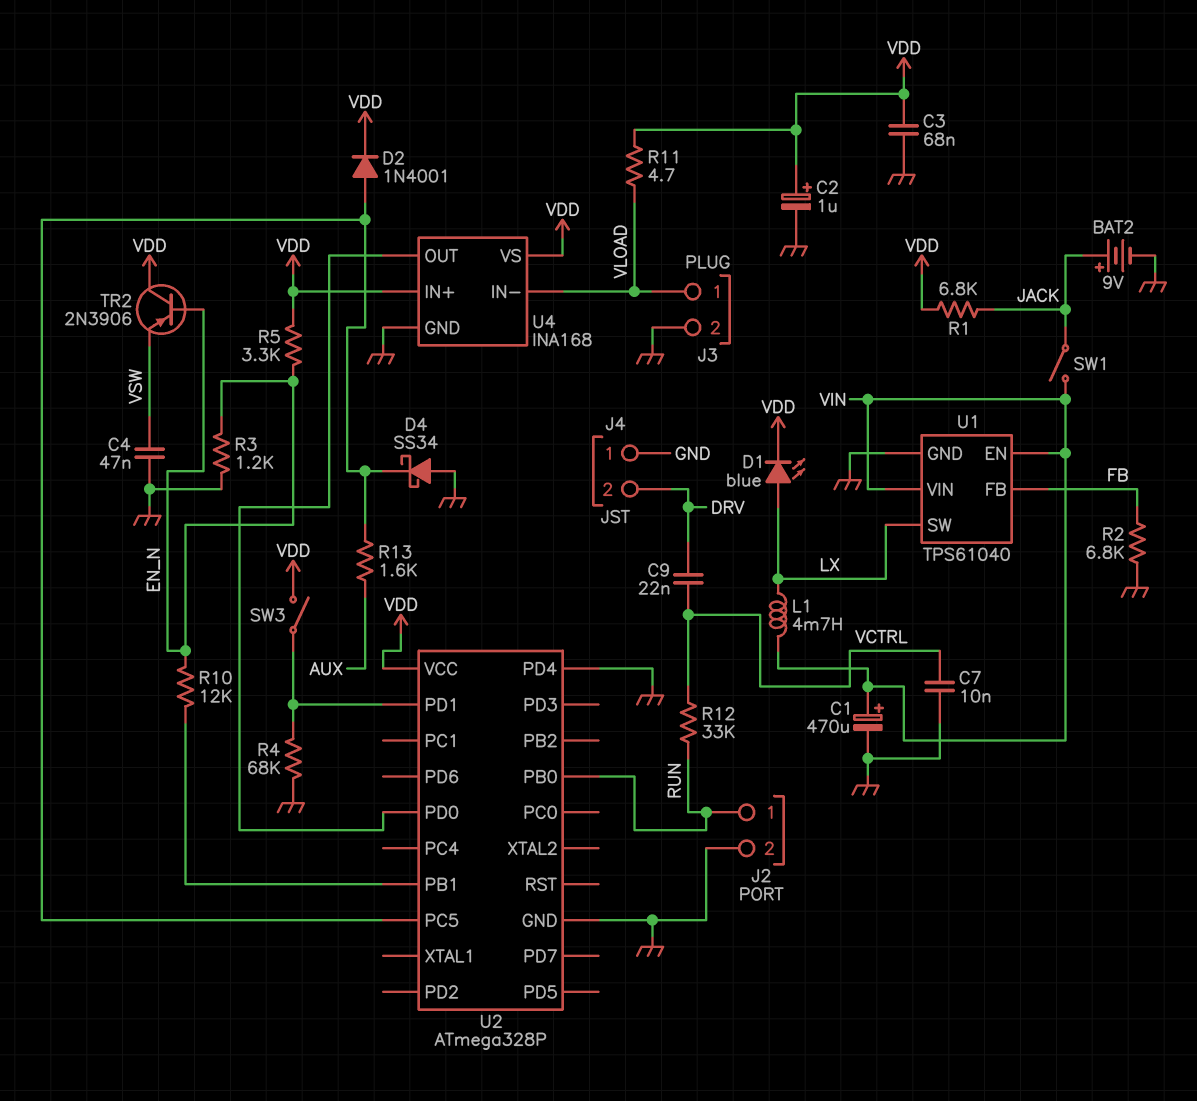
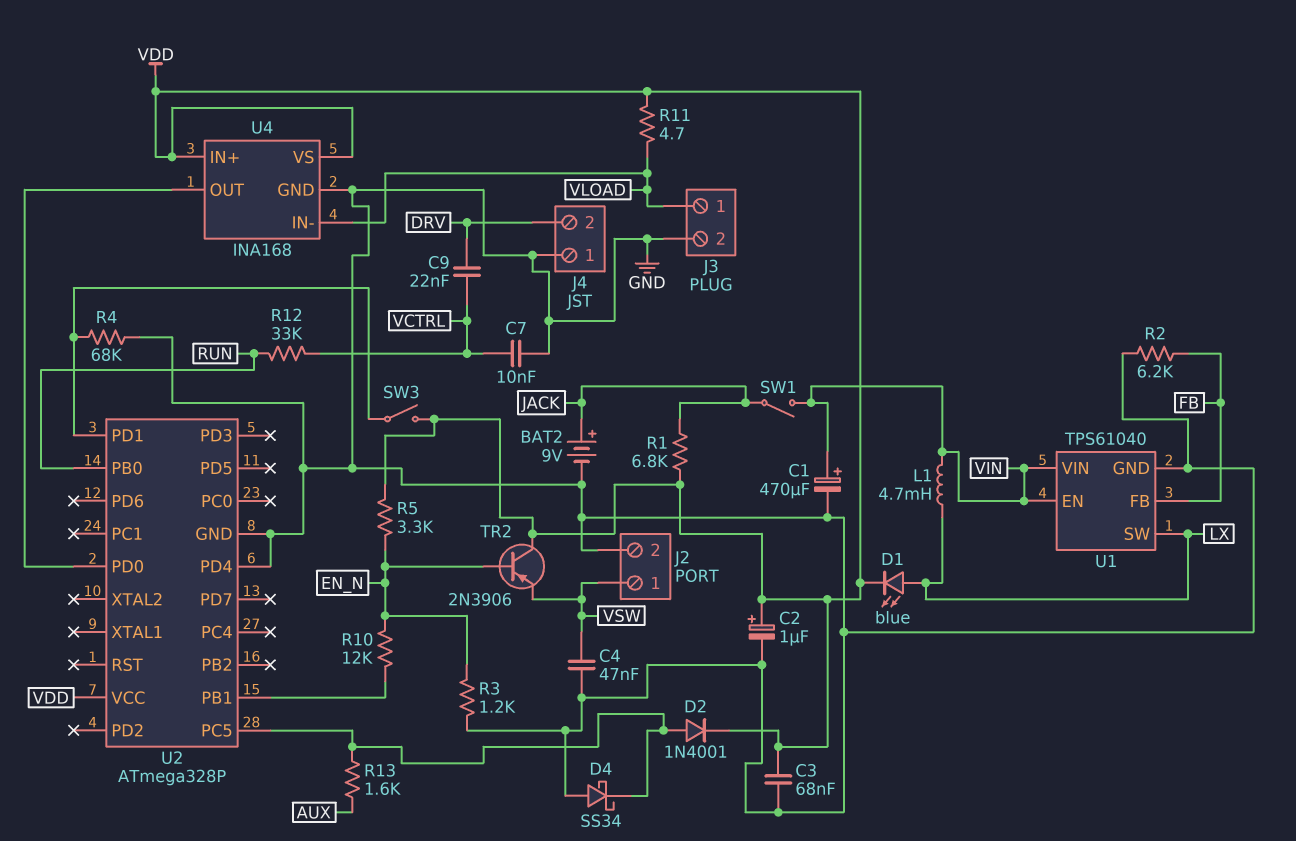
J2 pin 1: RUN -> VSW
R2: 6.8k (FB, GND) -> 6.2k (FB, GND)

